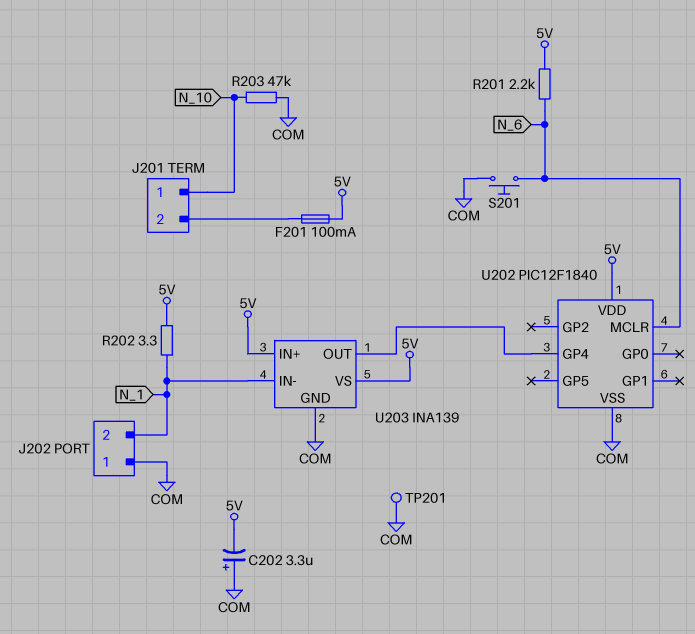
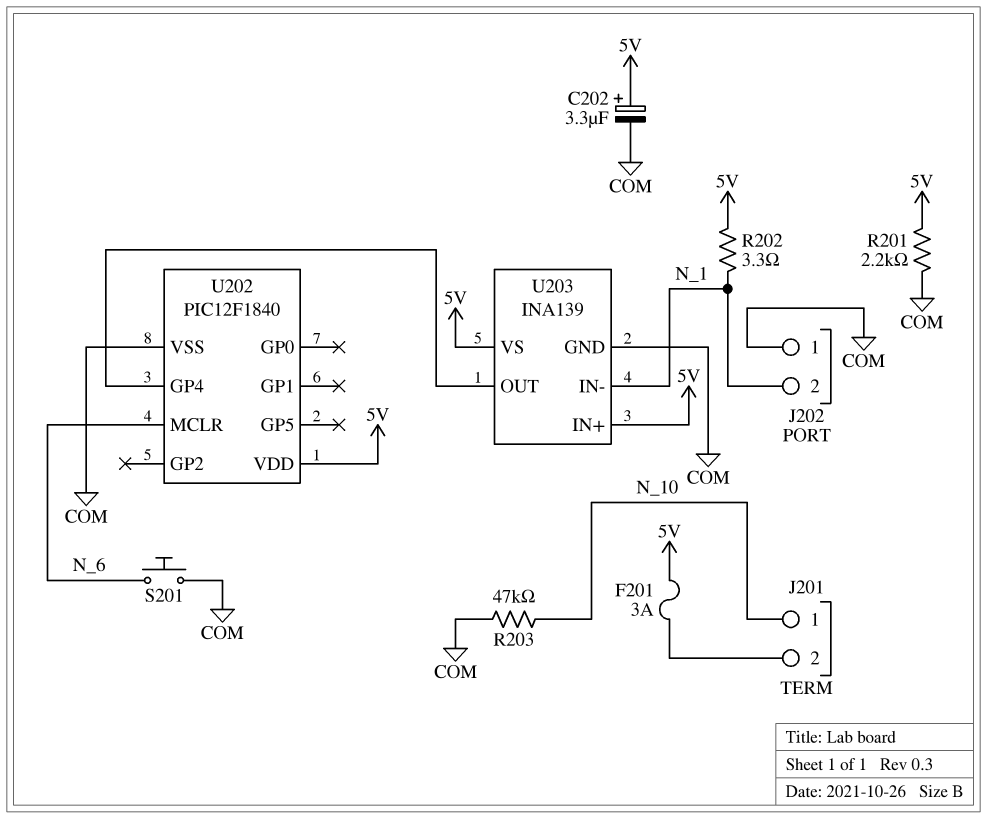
C202: 3.3uF (plus COM, minus 5V) -> 3.3uF (plus 5V, minus COM)
F201: 100mA (5V, J201/2) -> 3A (5V, J201/2)
R201: 2.2k (5V, N_6) -> 2.2k (5V, COM)
TP201: test point (COM) -> none

